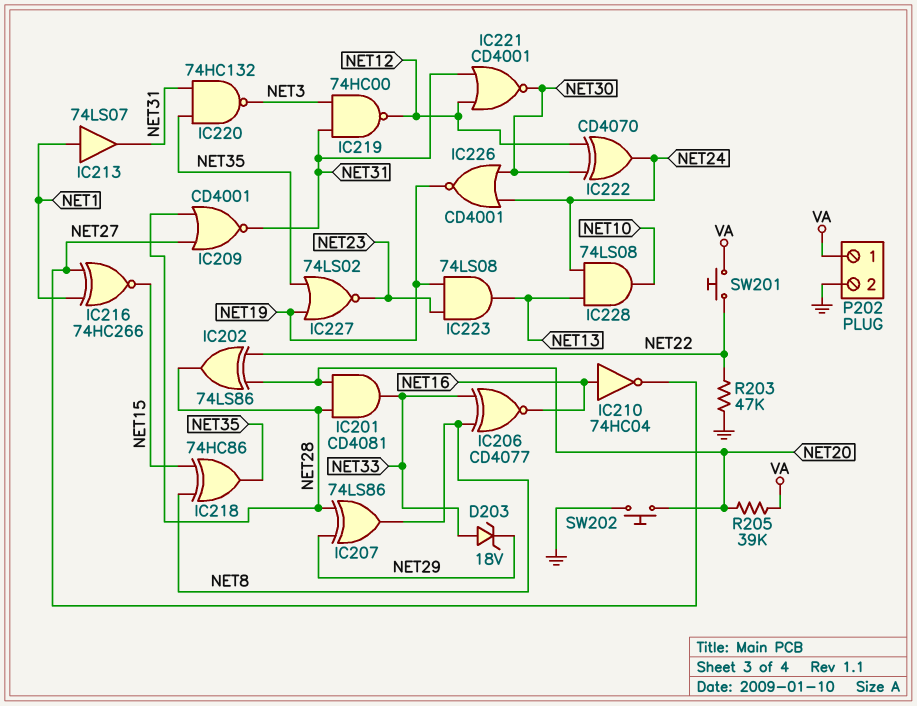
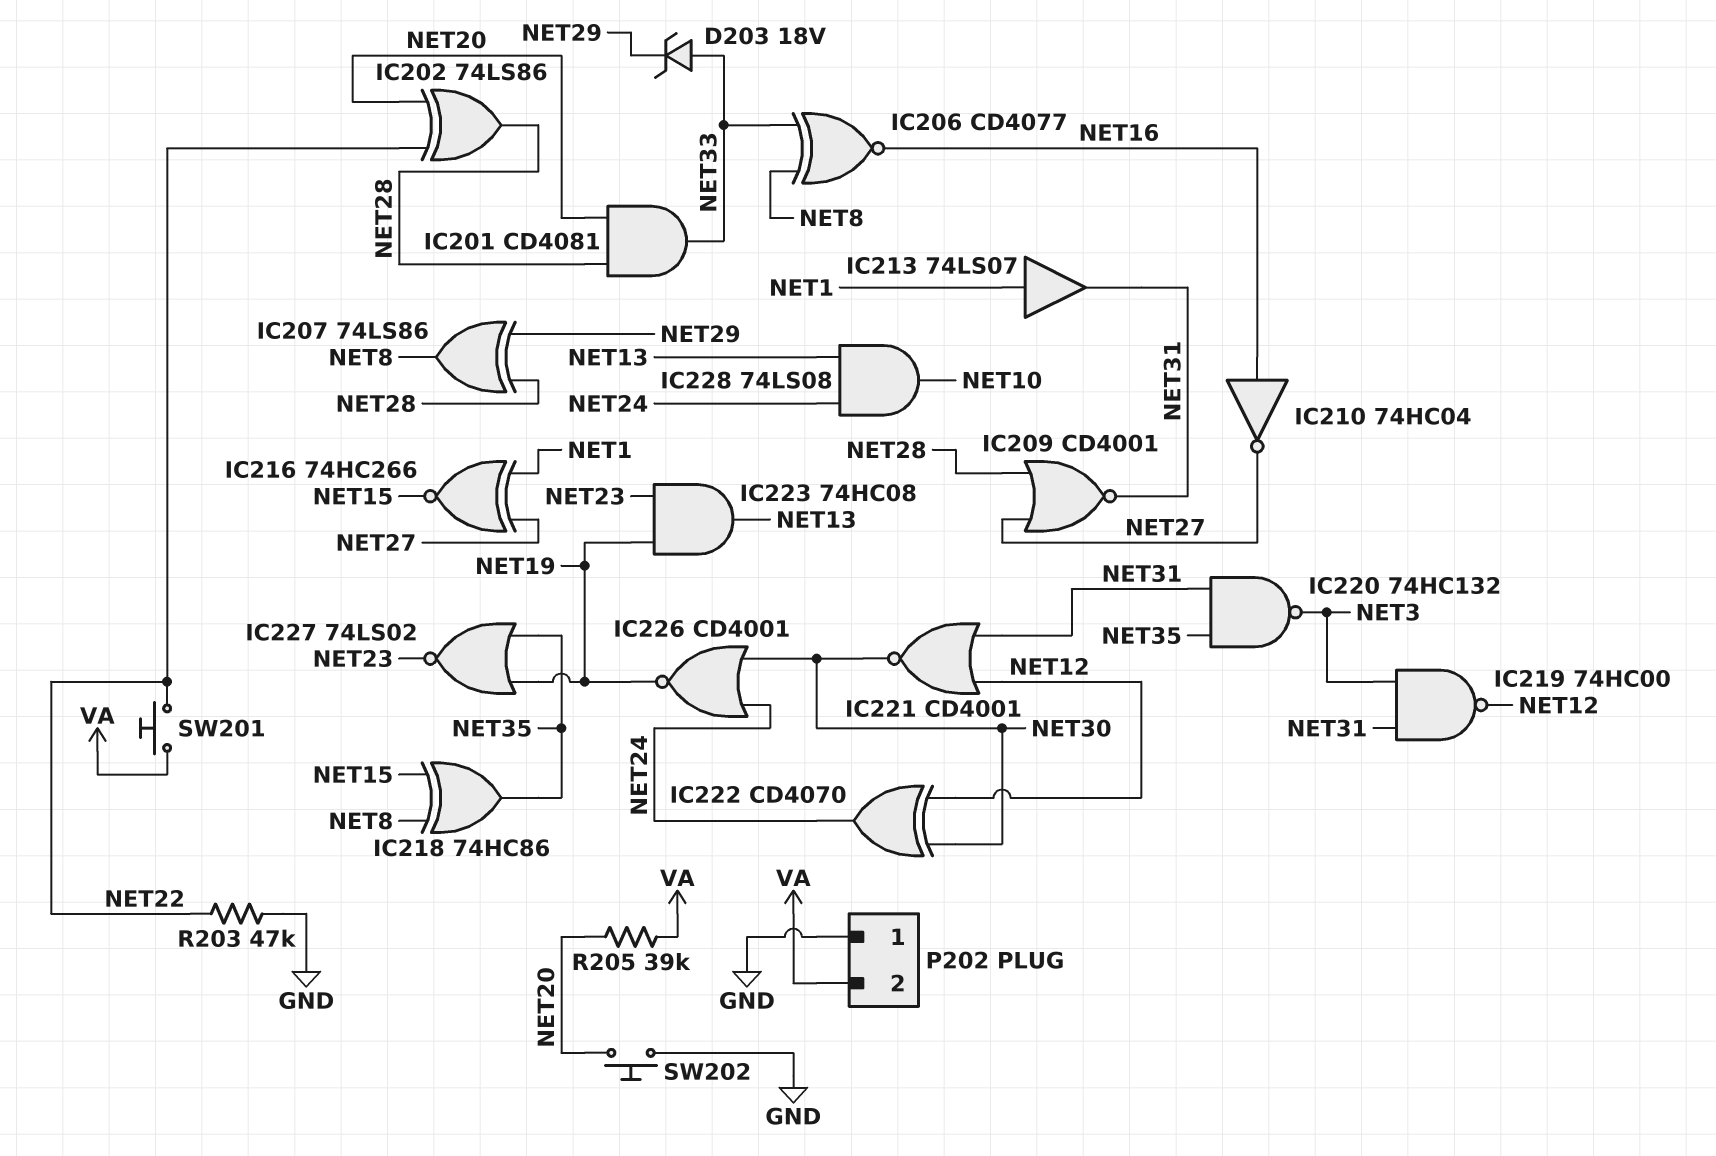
IC223: AND 74LS08 (in NET19, in NET23, out NET13) -> AND 74HC08 (in NET19, in NET23, out NET13)
P202 pin 1: VA -> GND
P202 pin 2: GND -> VA

